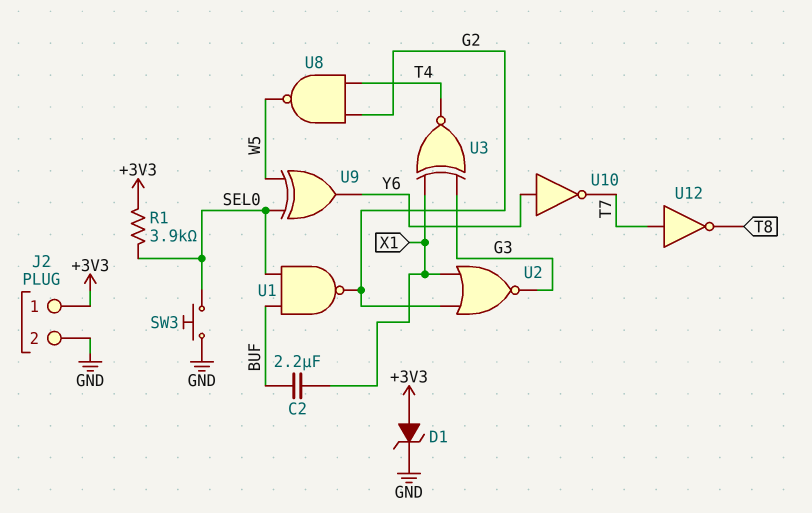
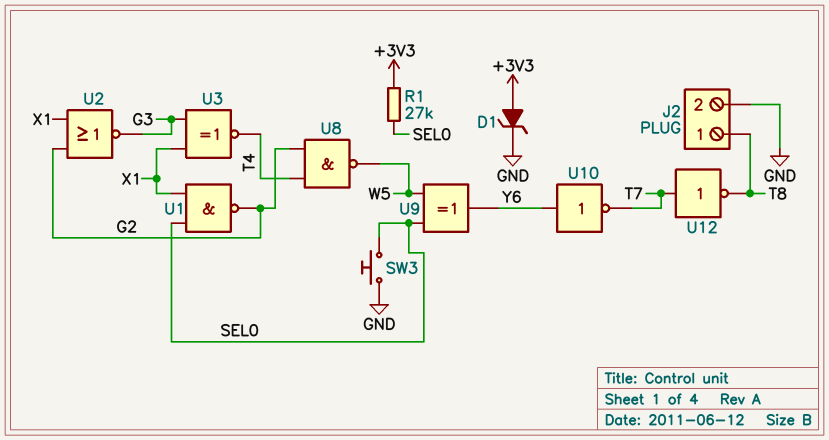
C2: 2.2uF (BUF, X1) -> none
J2 pin 1: +3V3 -> T8
R1: 3.9k (+3V3, SEL0) -> 27k (+3V3, SEL0)
U1: NAND (in BUF, in SEL0, out G2) -> NAND (in SEL0, in X1, out G2)

